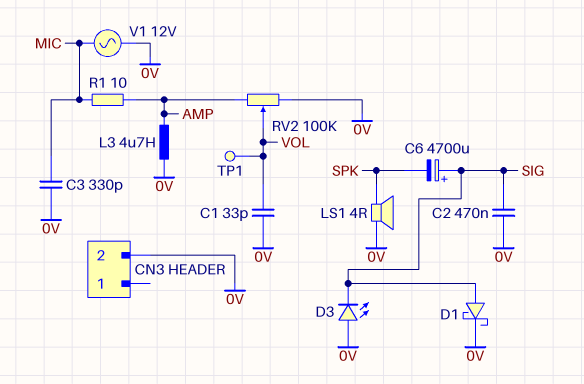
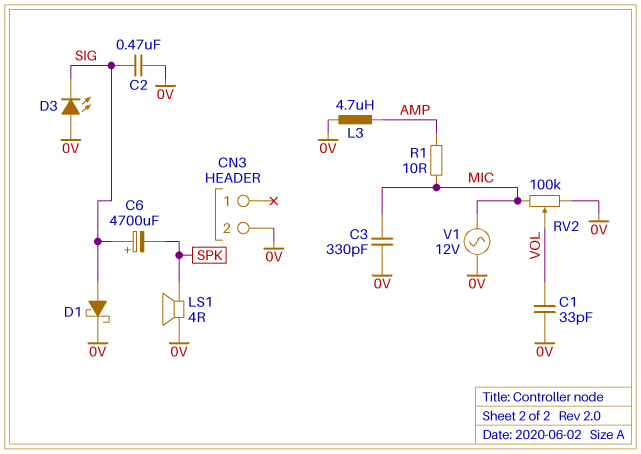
RV2: 100k (0V, AMP, wiper VOL) -> 100k (0V, MIC, wiper VOL)
TP1: test point (VOL) -> none

